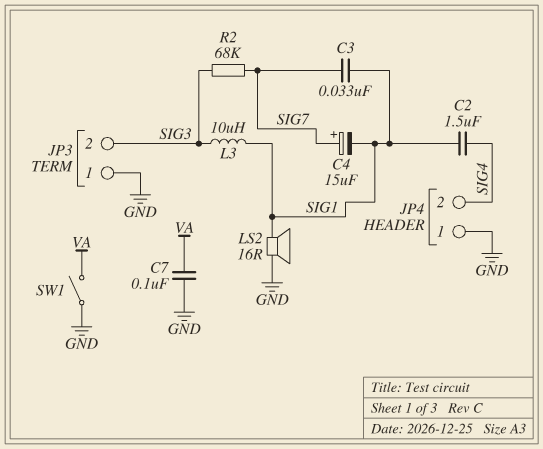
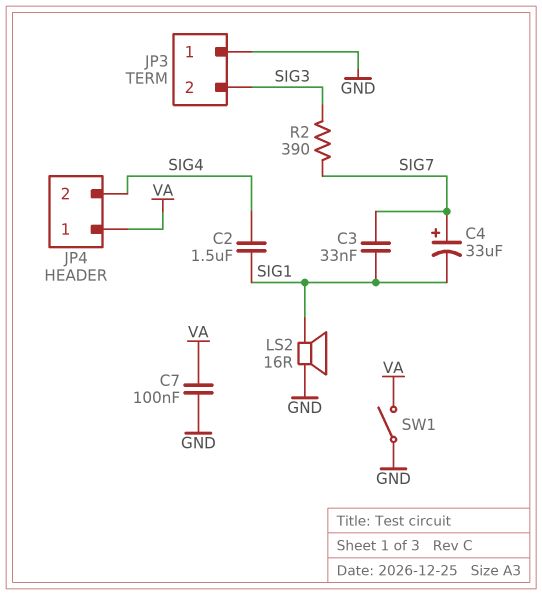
C4: 15uF (plus SIG7, minus SIG1) -> 33uF (plus SIG7, minus SIG1)
JP4 pin 1: GND -> VA
L3: 10uH (SIG1, SIG3) -> none
R2: 68k (SIG3, SIG7) -> 390 (SIG3, SIG7)

